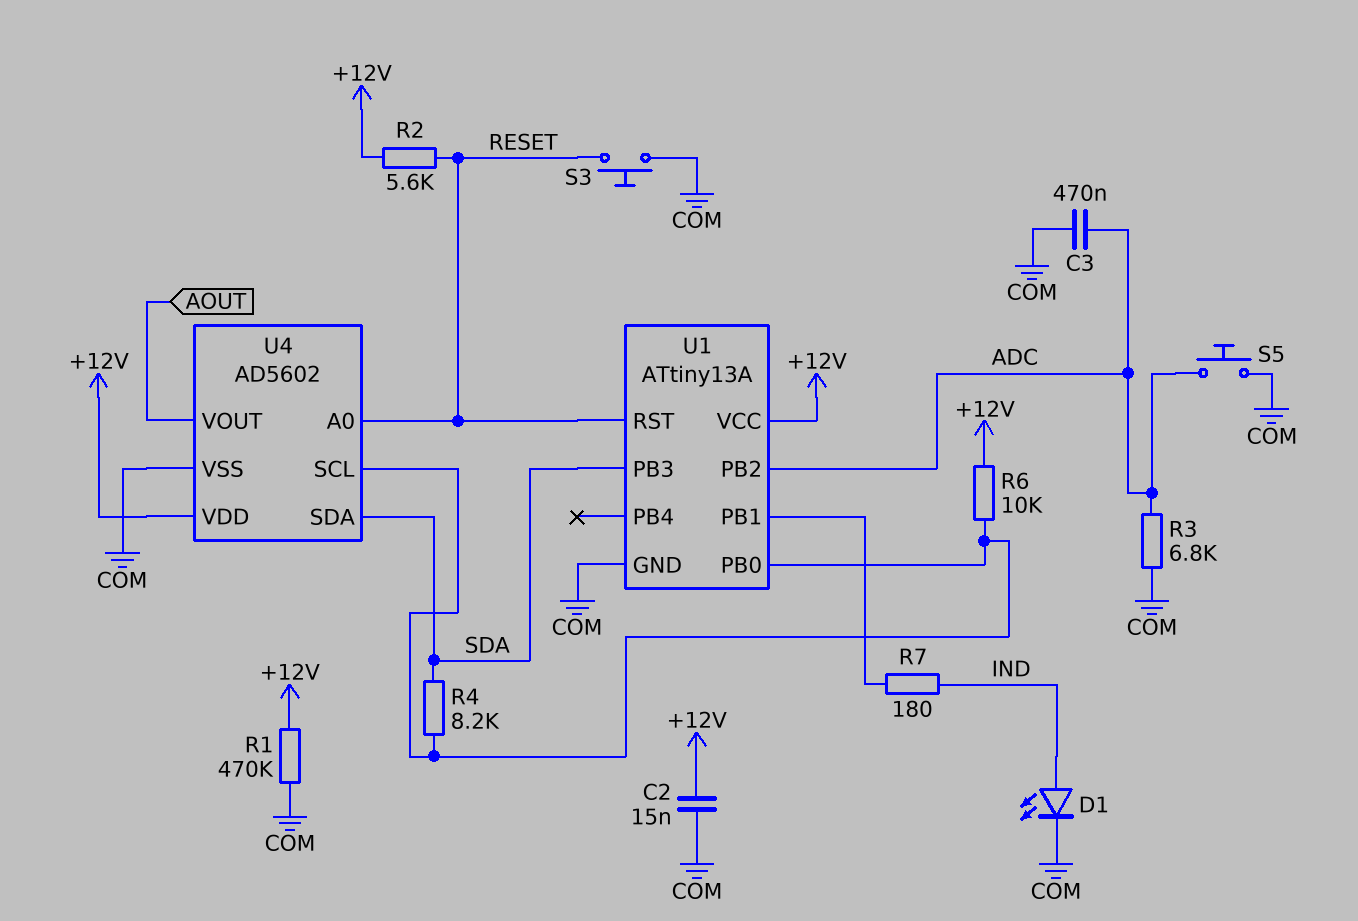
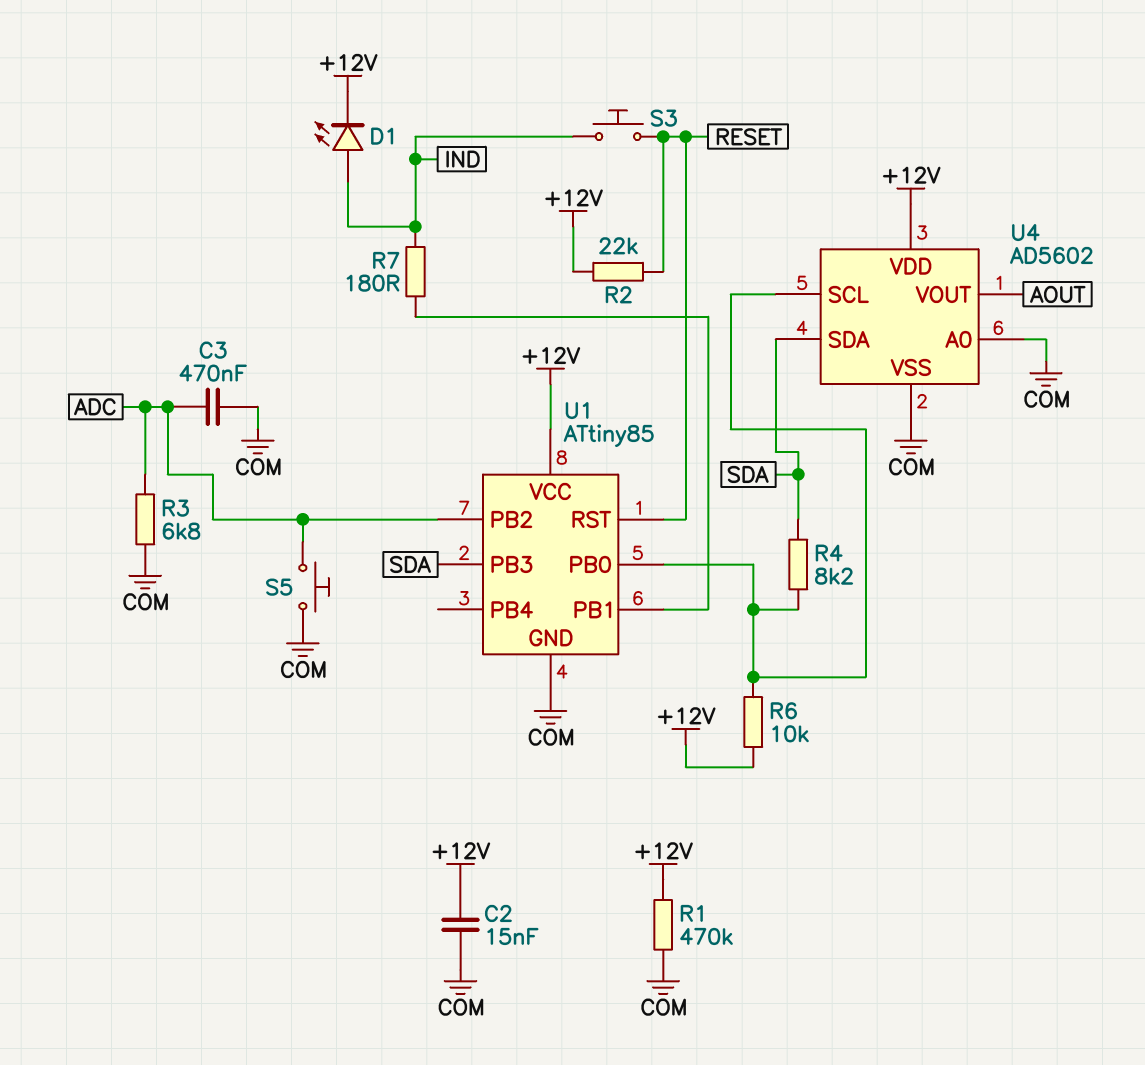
D1: LED (A IND, K COM) -> LED (A IND, K +12V)
R2: 5.6k (+12V, RESET) -> 22k (+12V, RESET)
S3: button (COM, RESET) -> button (IND, RESET)
U1: ATtiny13A -> ATtiny85
U4 pin A0: RESET -> COM

